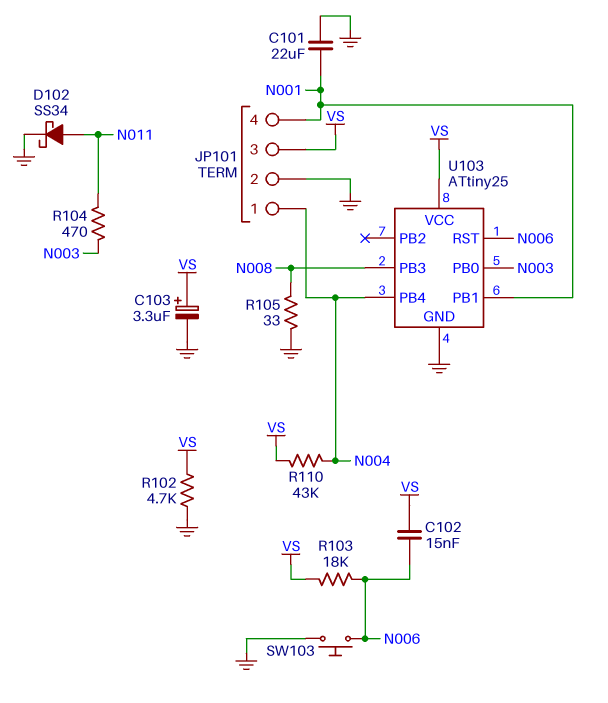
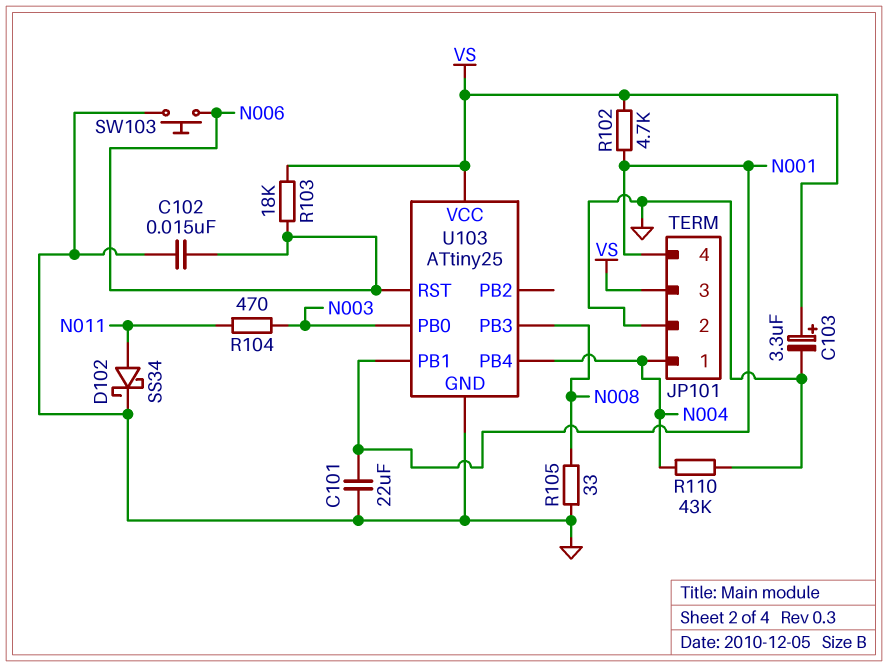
C102: 15nF (N006, VS) -> 15nF (GND, N006)
R102: 4.7k (GND, VS) -> 4.7k (N001, VS)
R110: 43k (N004, VS) -> 43k (GND, N004)

